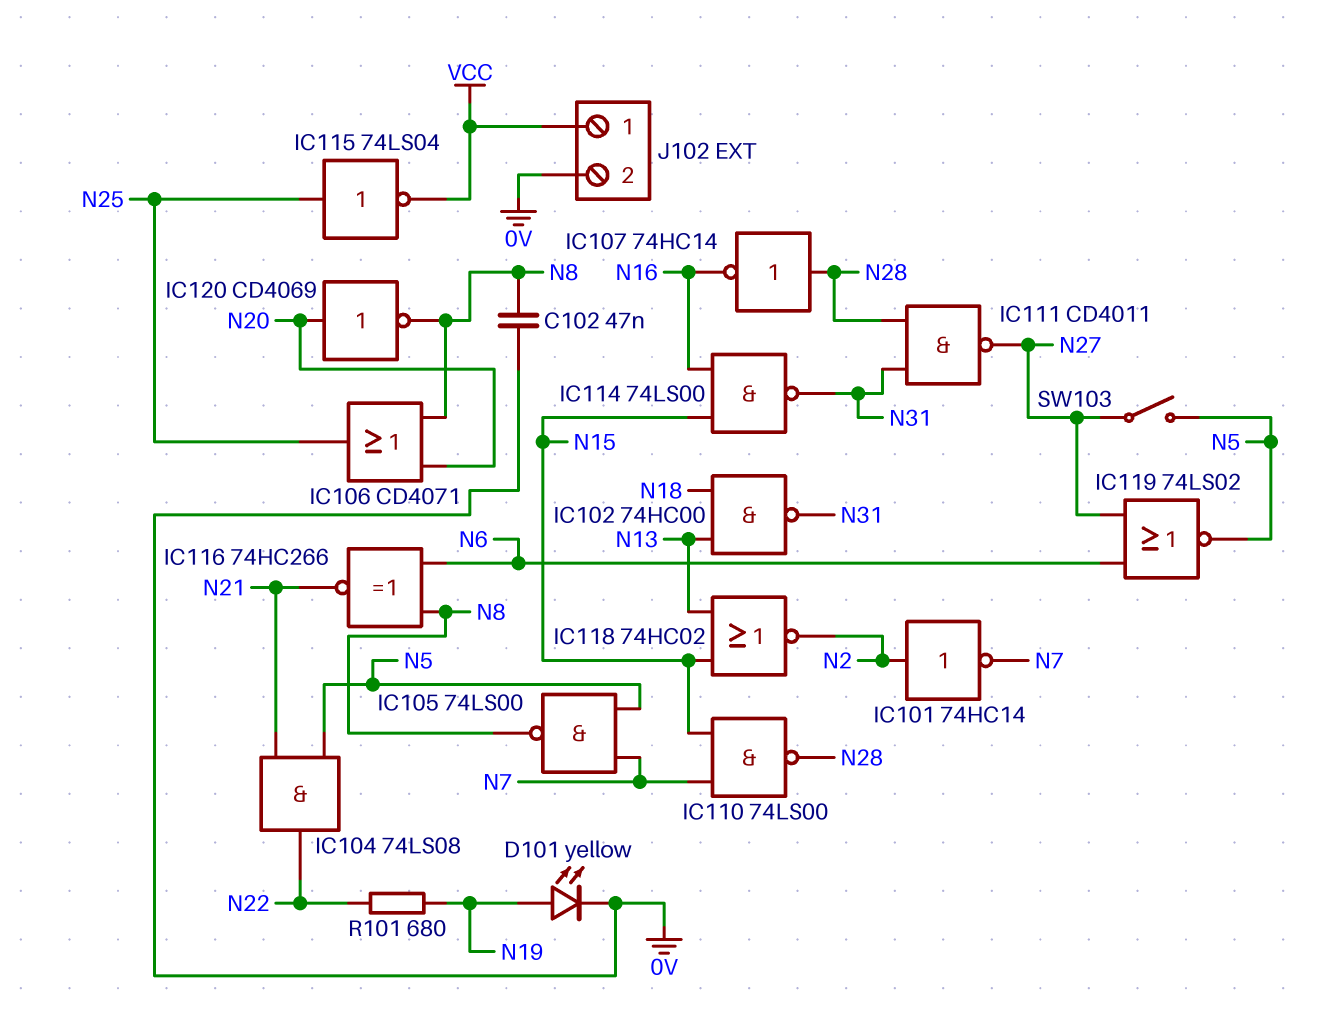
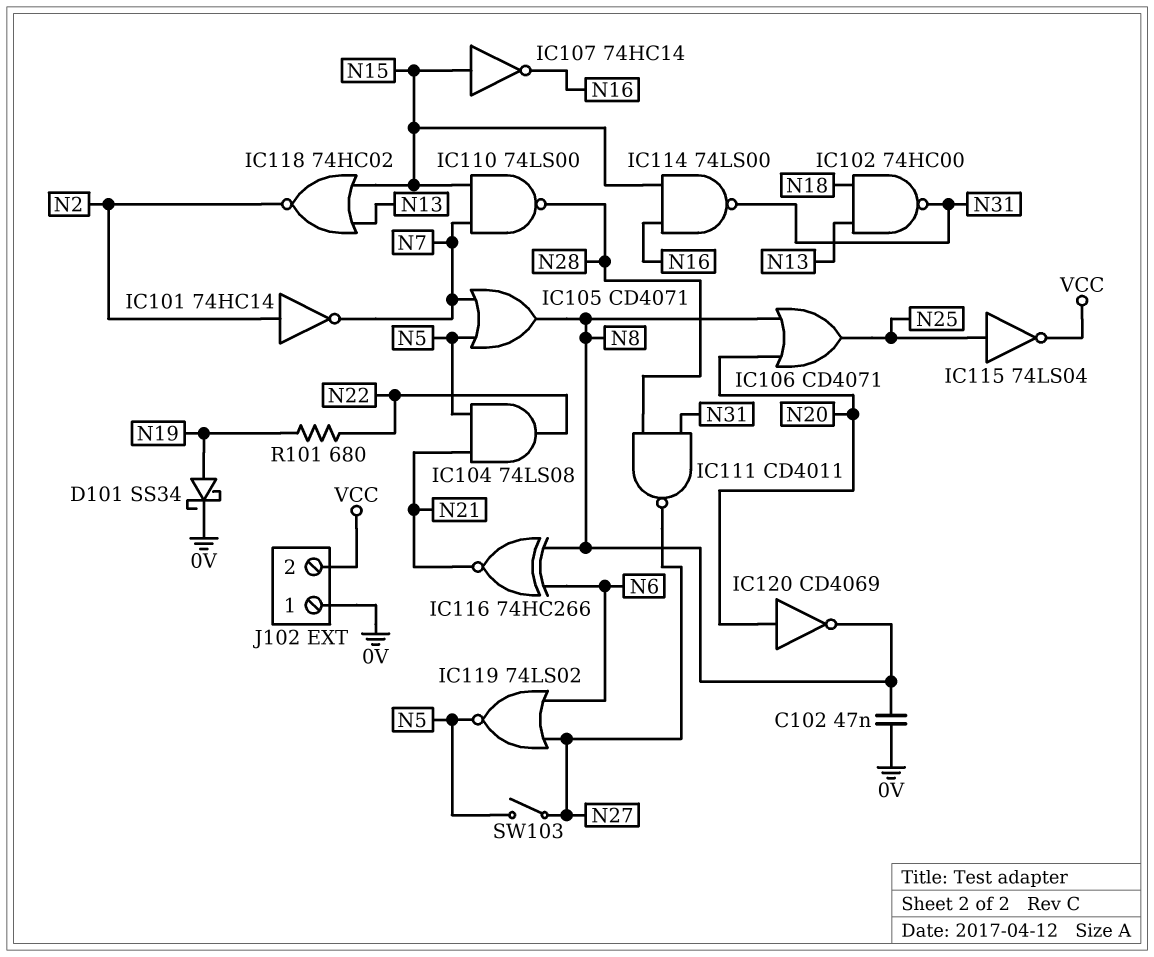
D101: LED yellow (A N19, K 0V) -> schottky SS34 (A N19, K 0V)
IC105: NAND 74LS00 (in N5, in N7, out N8) -> OR CD4071 (in N5, in N7, out N8)
IC107: NOT 74HC14 (in N28, out N16) -> NOT 74HC14 (in N15, out N16)
J102 pin 1: VCC -> 0V
J102 pin 2: 0V -> VCC

